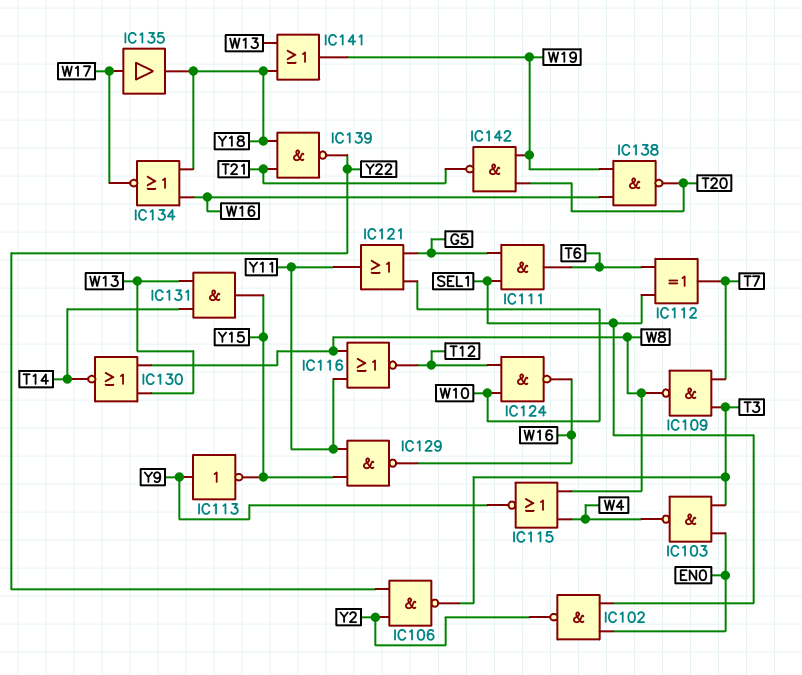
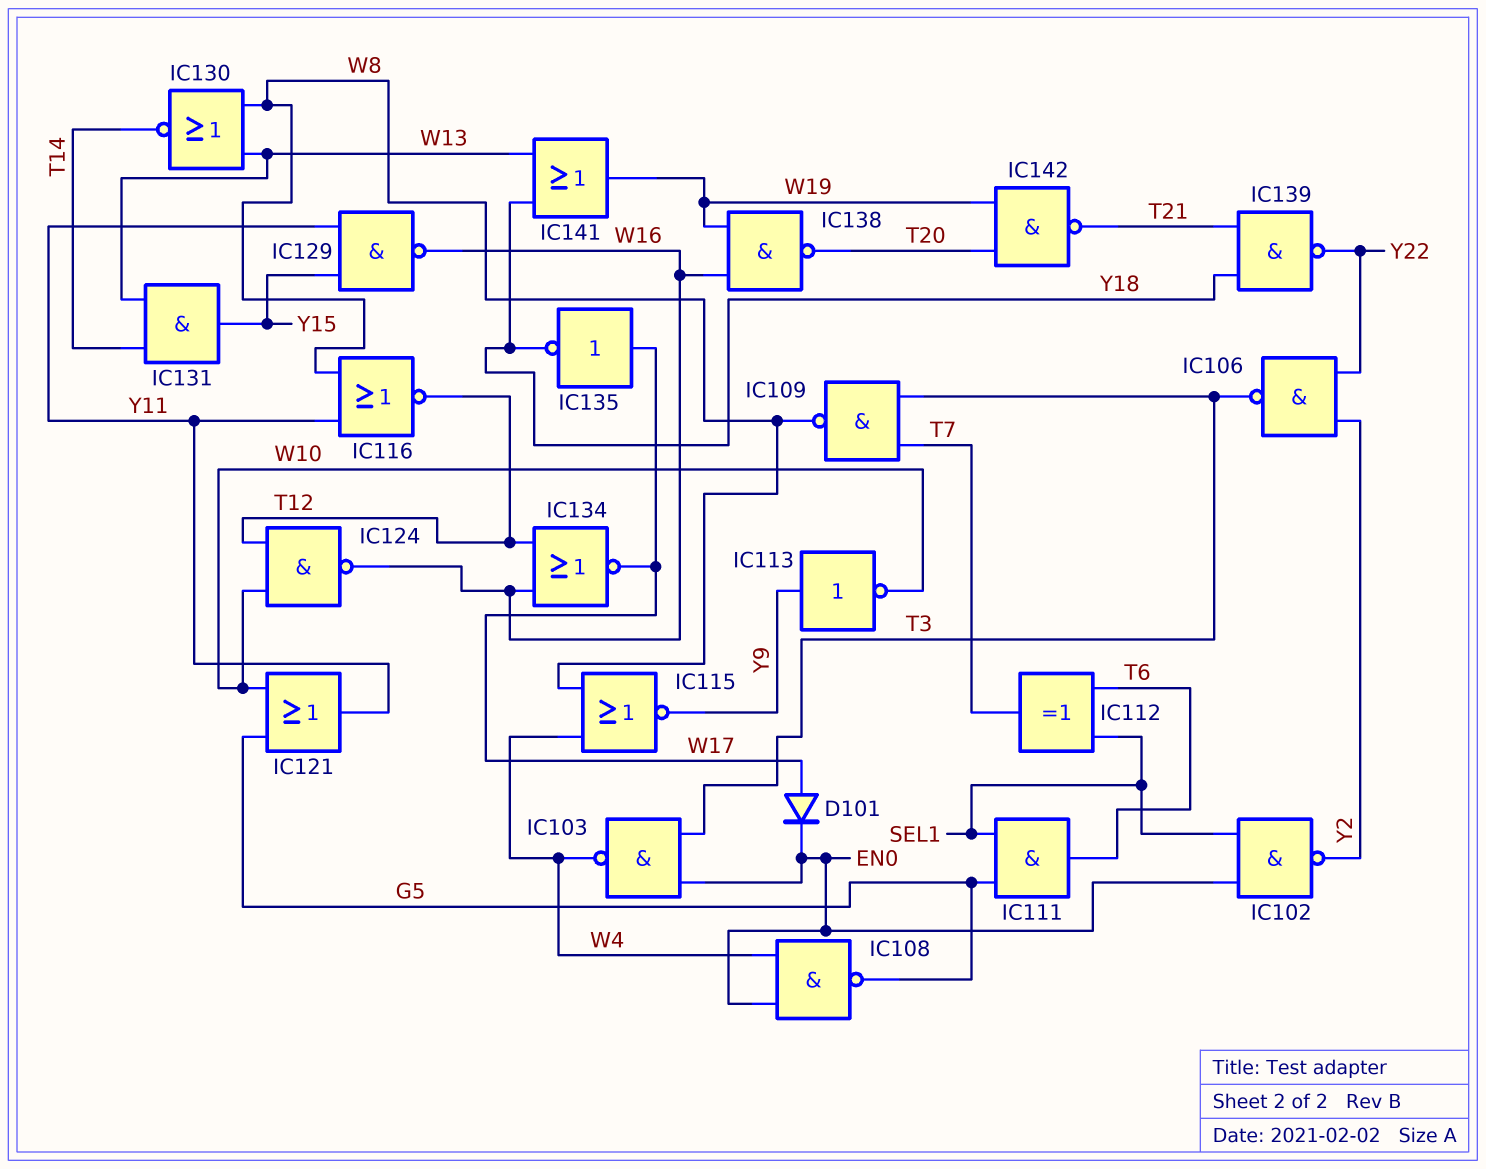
D101: none -> diode (A W17, K EN0)
IC108: none -> NAND (in EN0, in W4, out G5)
IC113: NOT (in Y9, out Y15) -> NOT (in Y9, out W10)
IC134: NOR (in W16, in Y18, out W17) -> NOR (in T12, in W16, out W17)
IC135: buffer (in W17, out Y18) -> NOT (in W17, out Y18)

